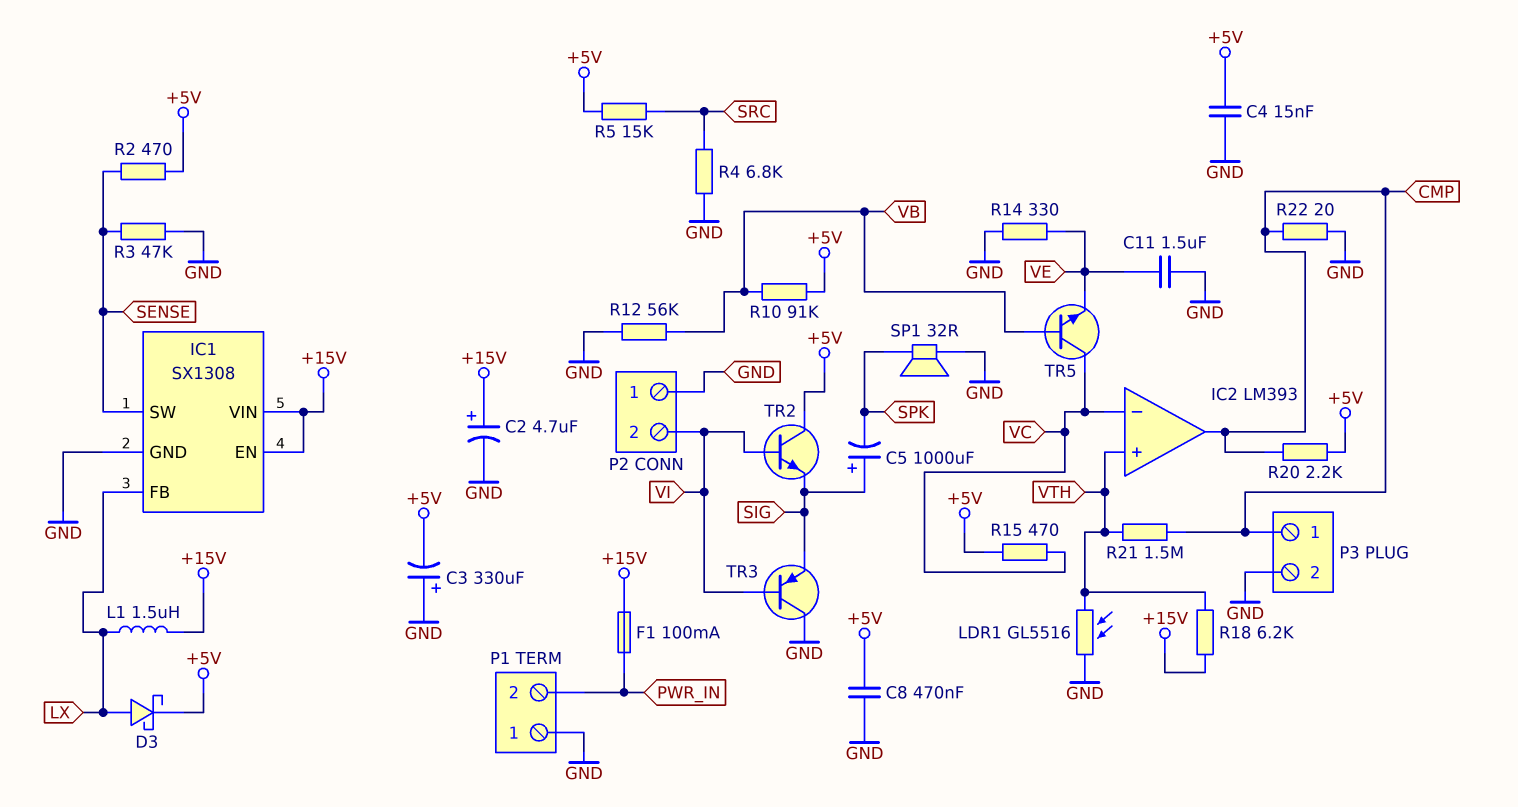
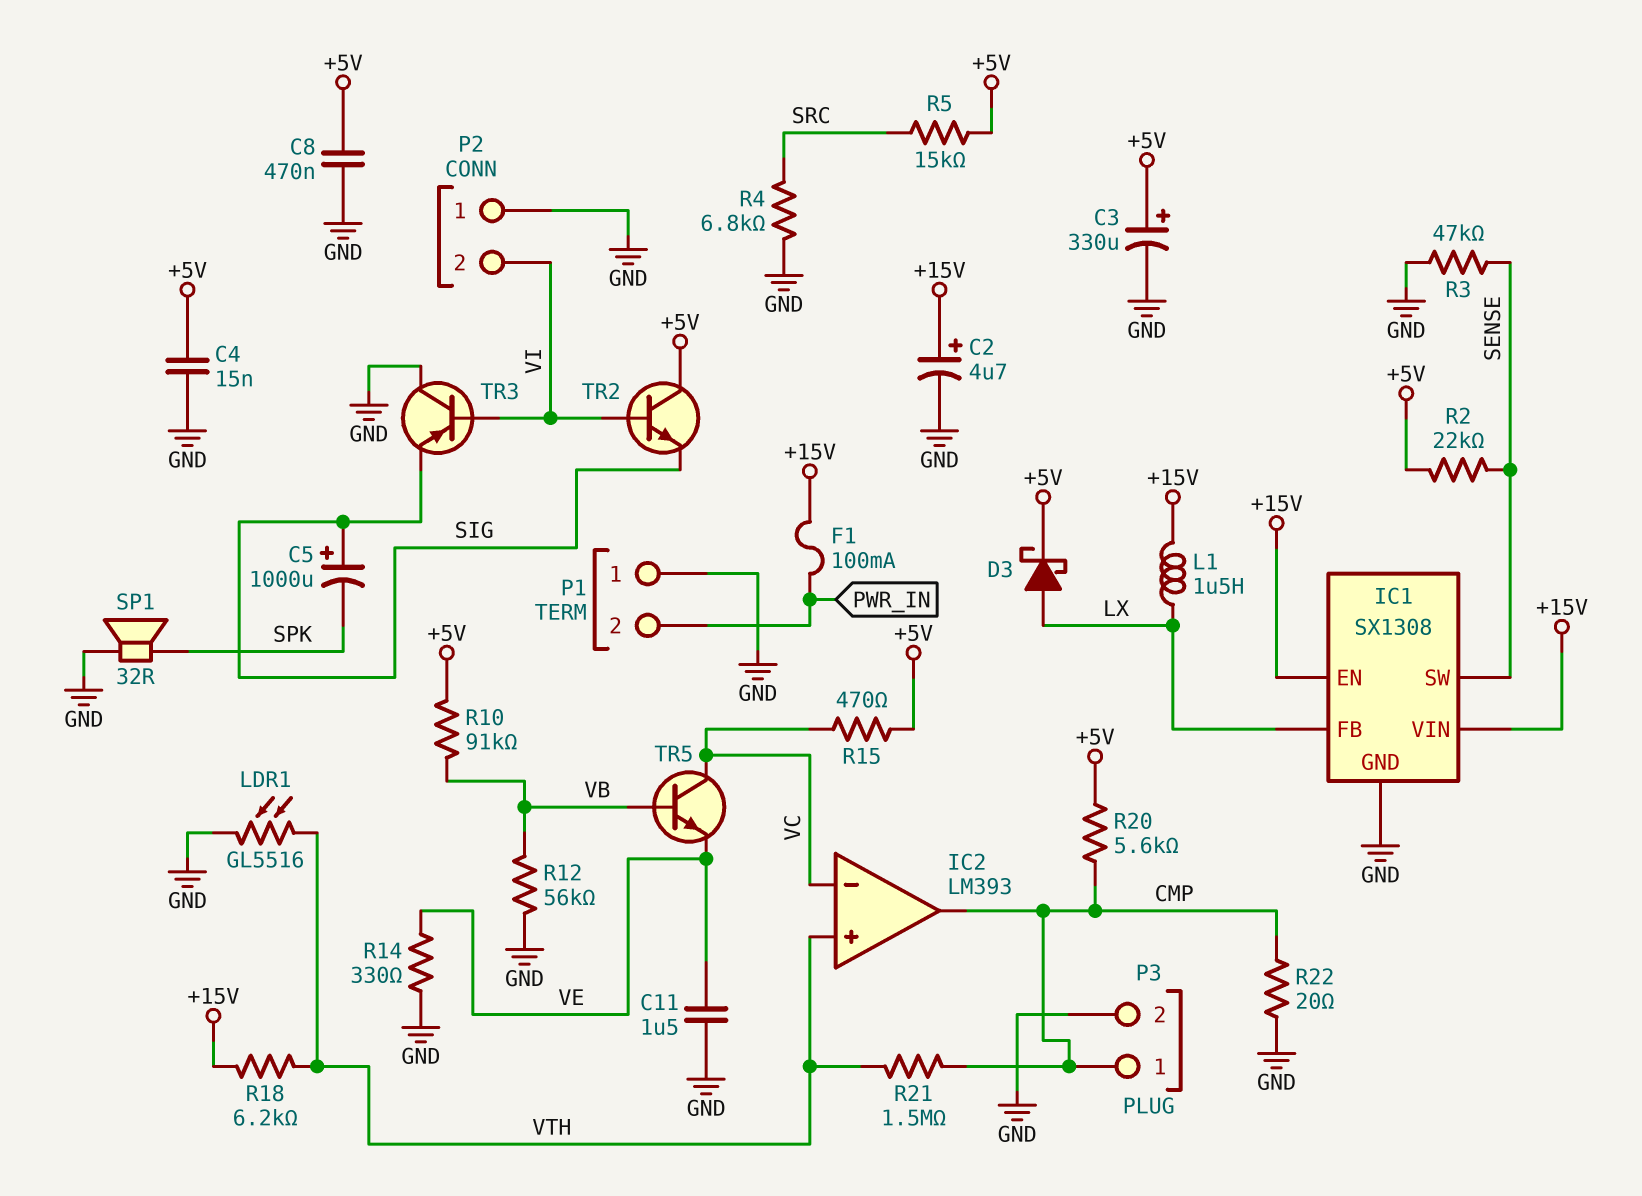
C3: 330uF (plus GND, minus +5V) -> 330uF (plus +5V, minus GND)
R2: 470 (+5V, SENSE) -> 22k (+5V, SENSE)
R20: 2.2k (+5V, CMP) -> 5.6k (+5V, CMP)

